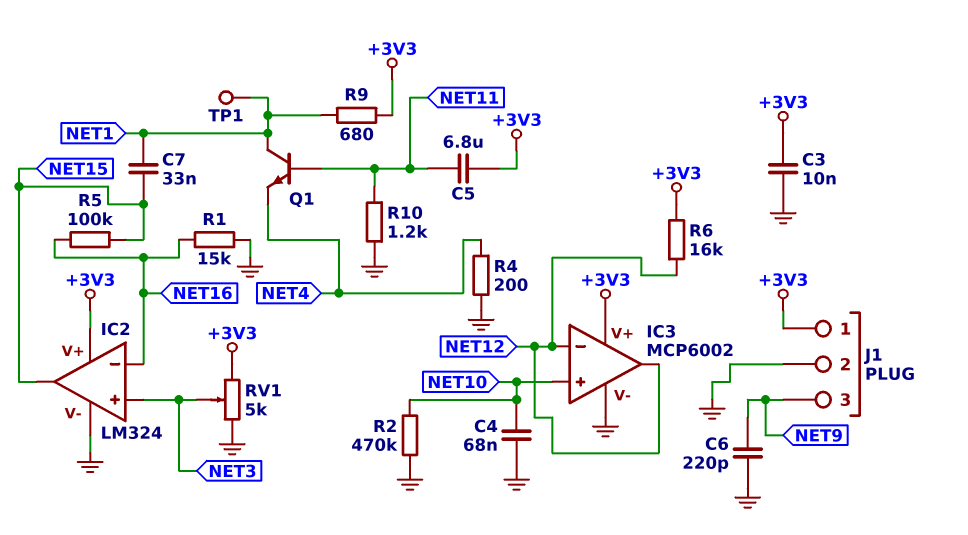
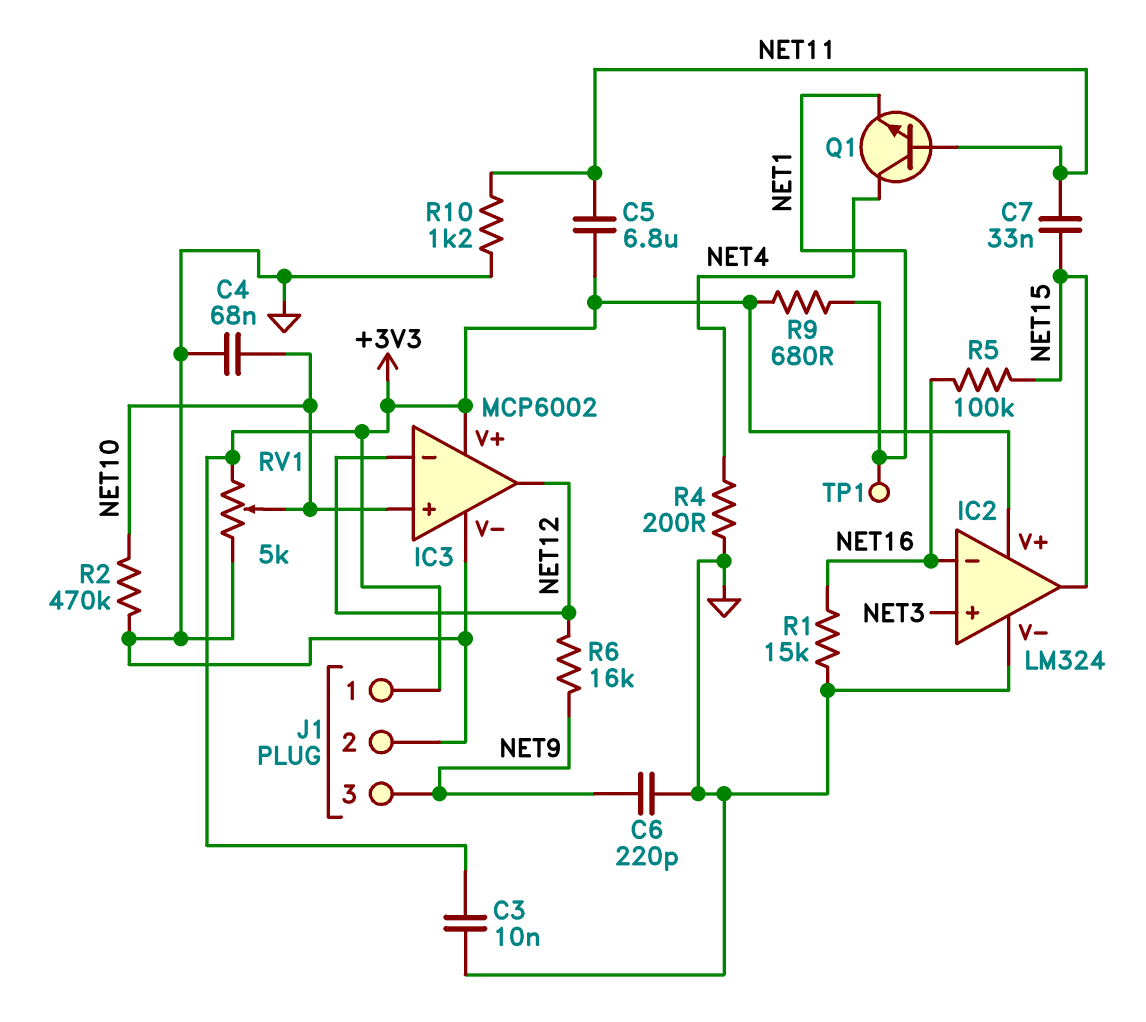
C7: 33nF (NET1, NET15) -> 33nF (NET11, NET15)
Q1: NPN (B NET11, C NET1, E NET4) -> NPN (B NET11, C NET4, E NET1)
R6: 16k (+3V3, NET12) -> 16k (NET9, NET12)
RV1: 5k (+3V3, GND, wiper NET3) -> 5k (+3V3, GND, wiper NET10)

